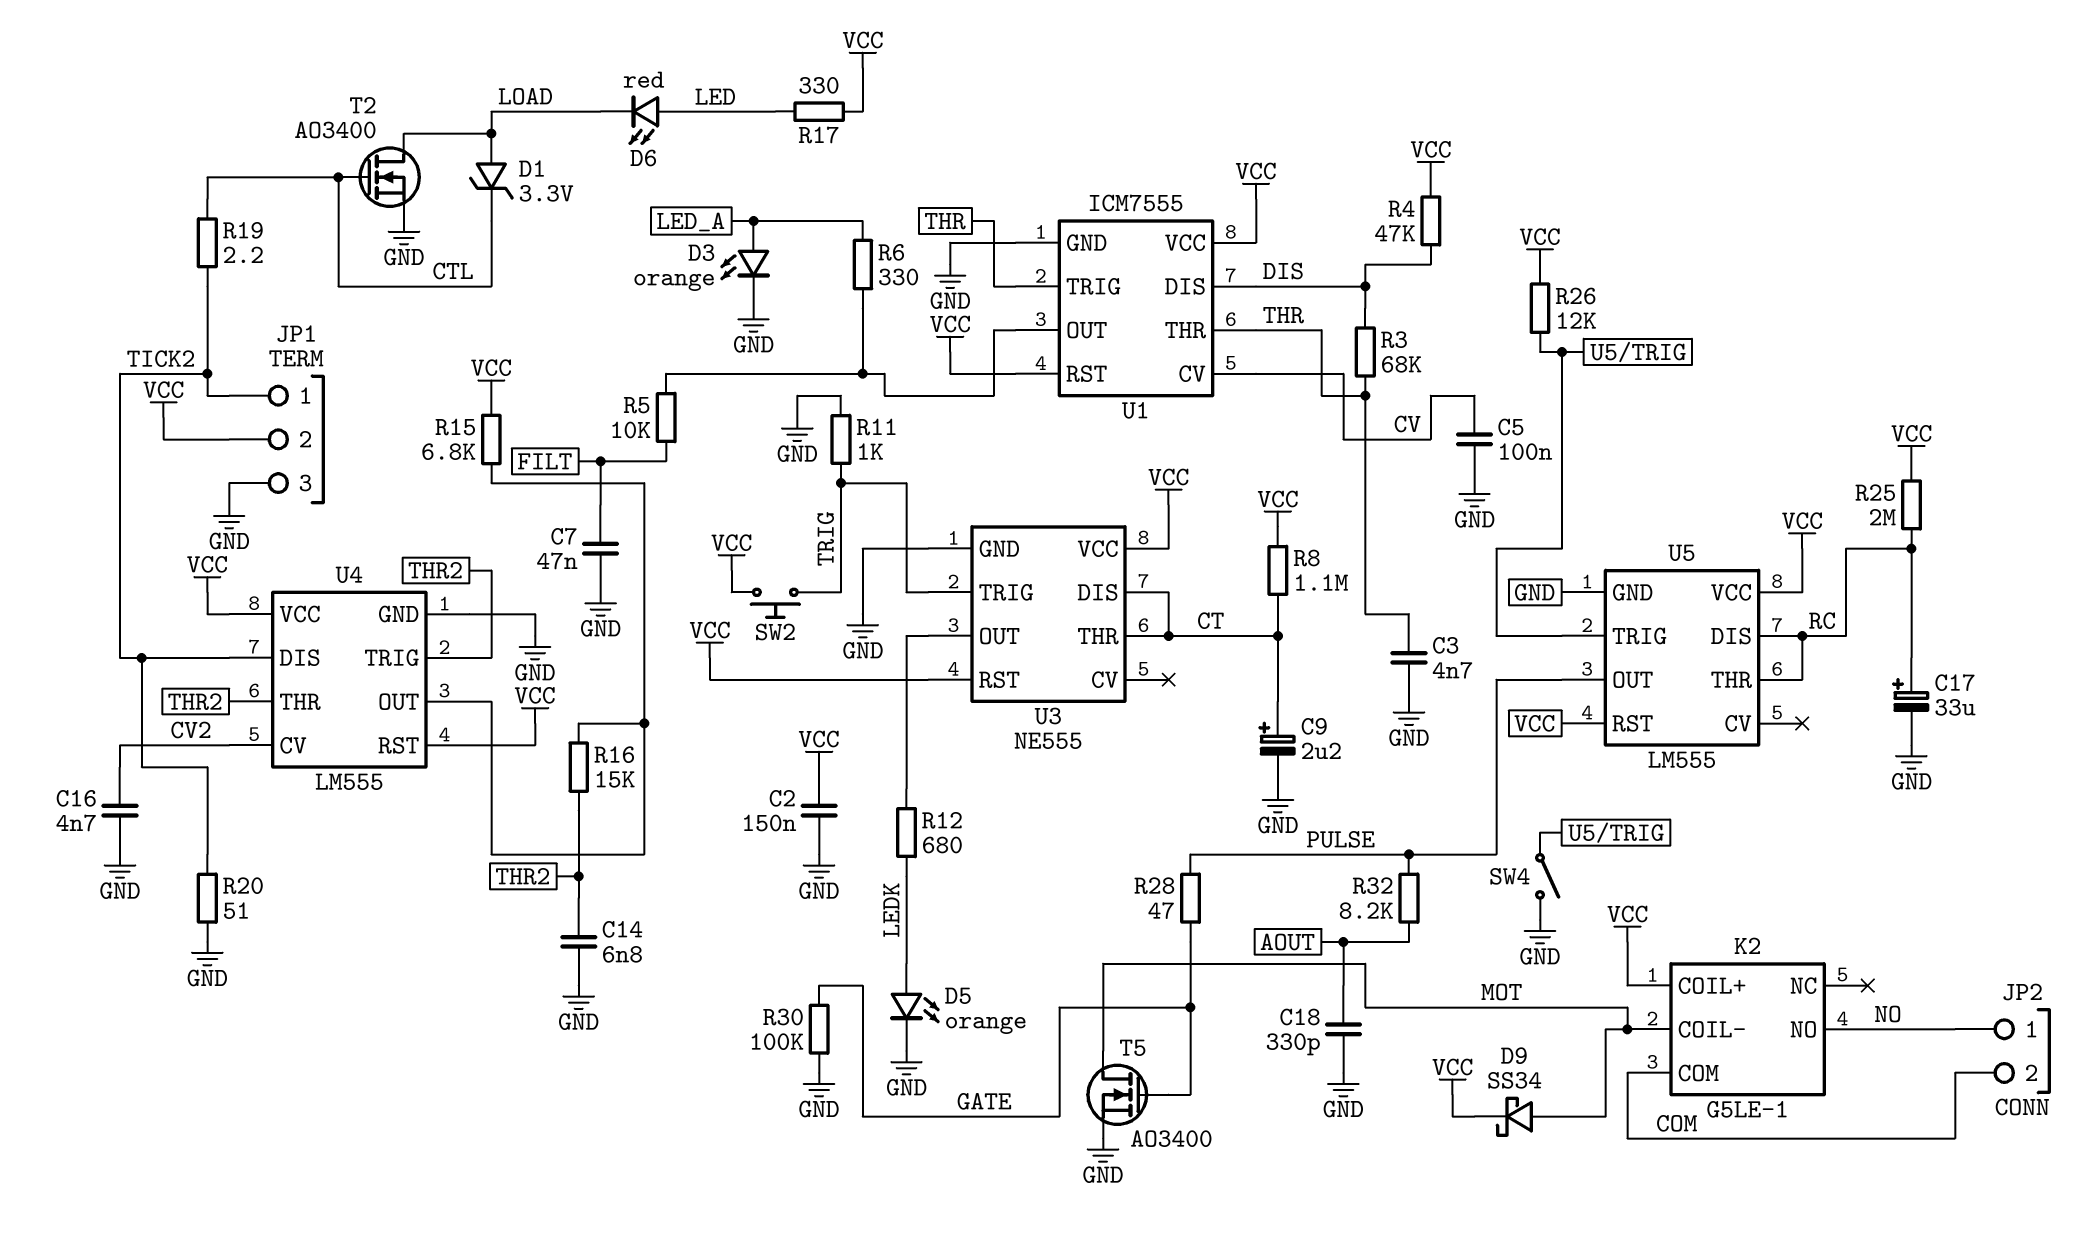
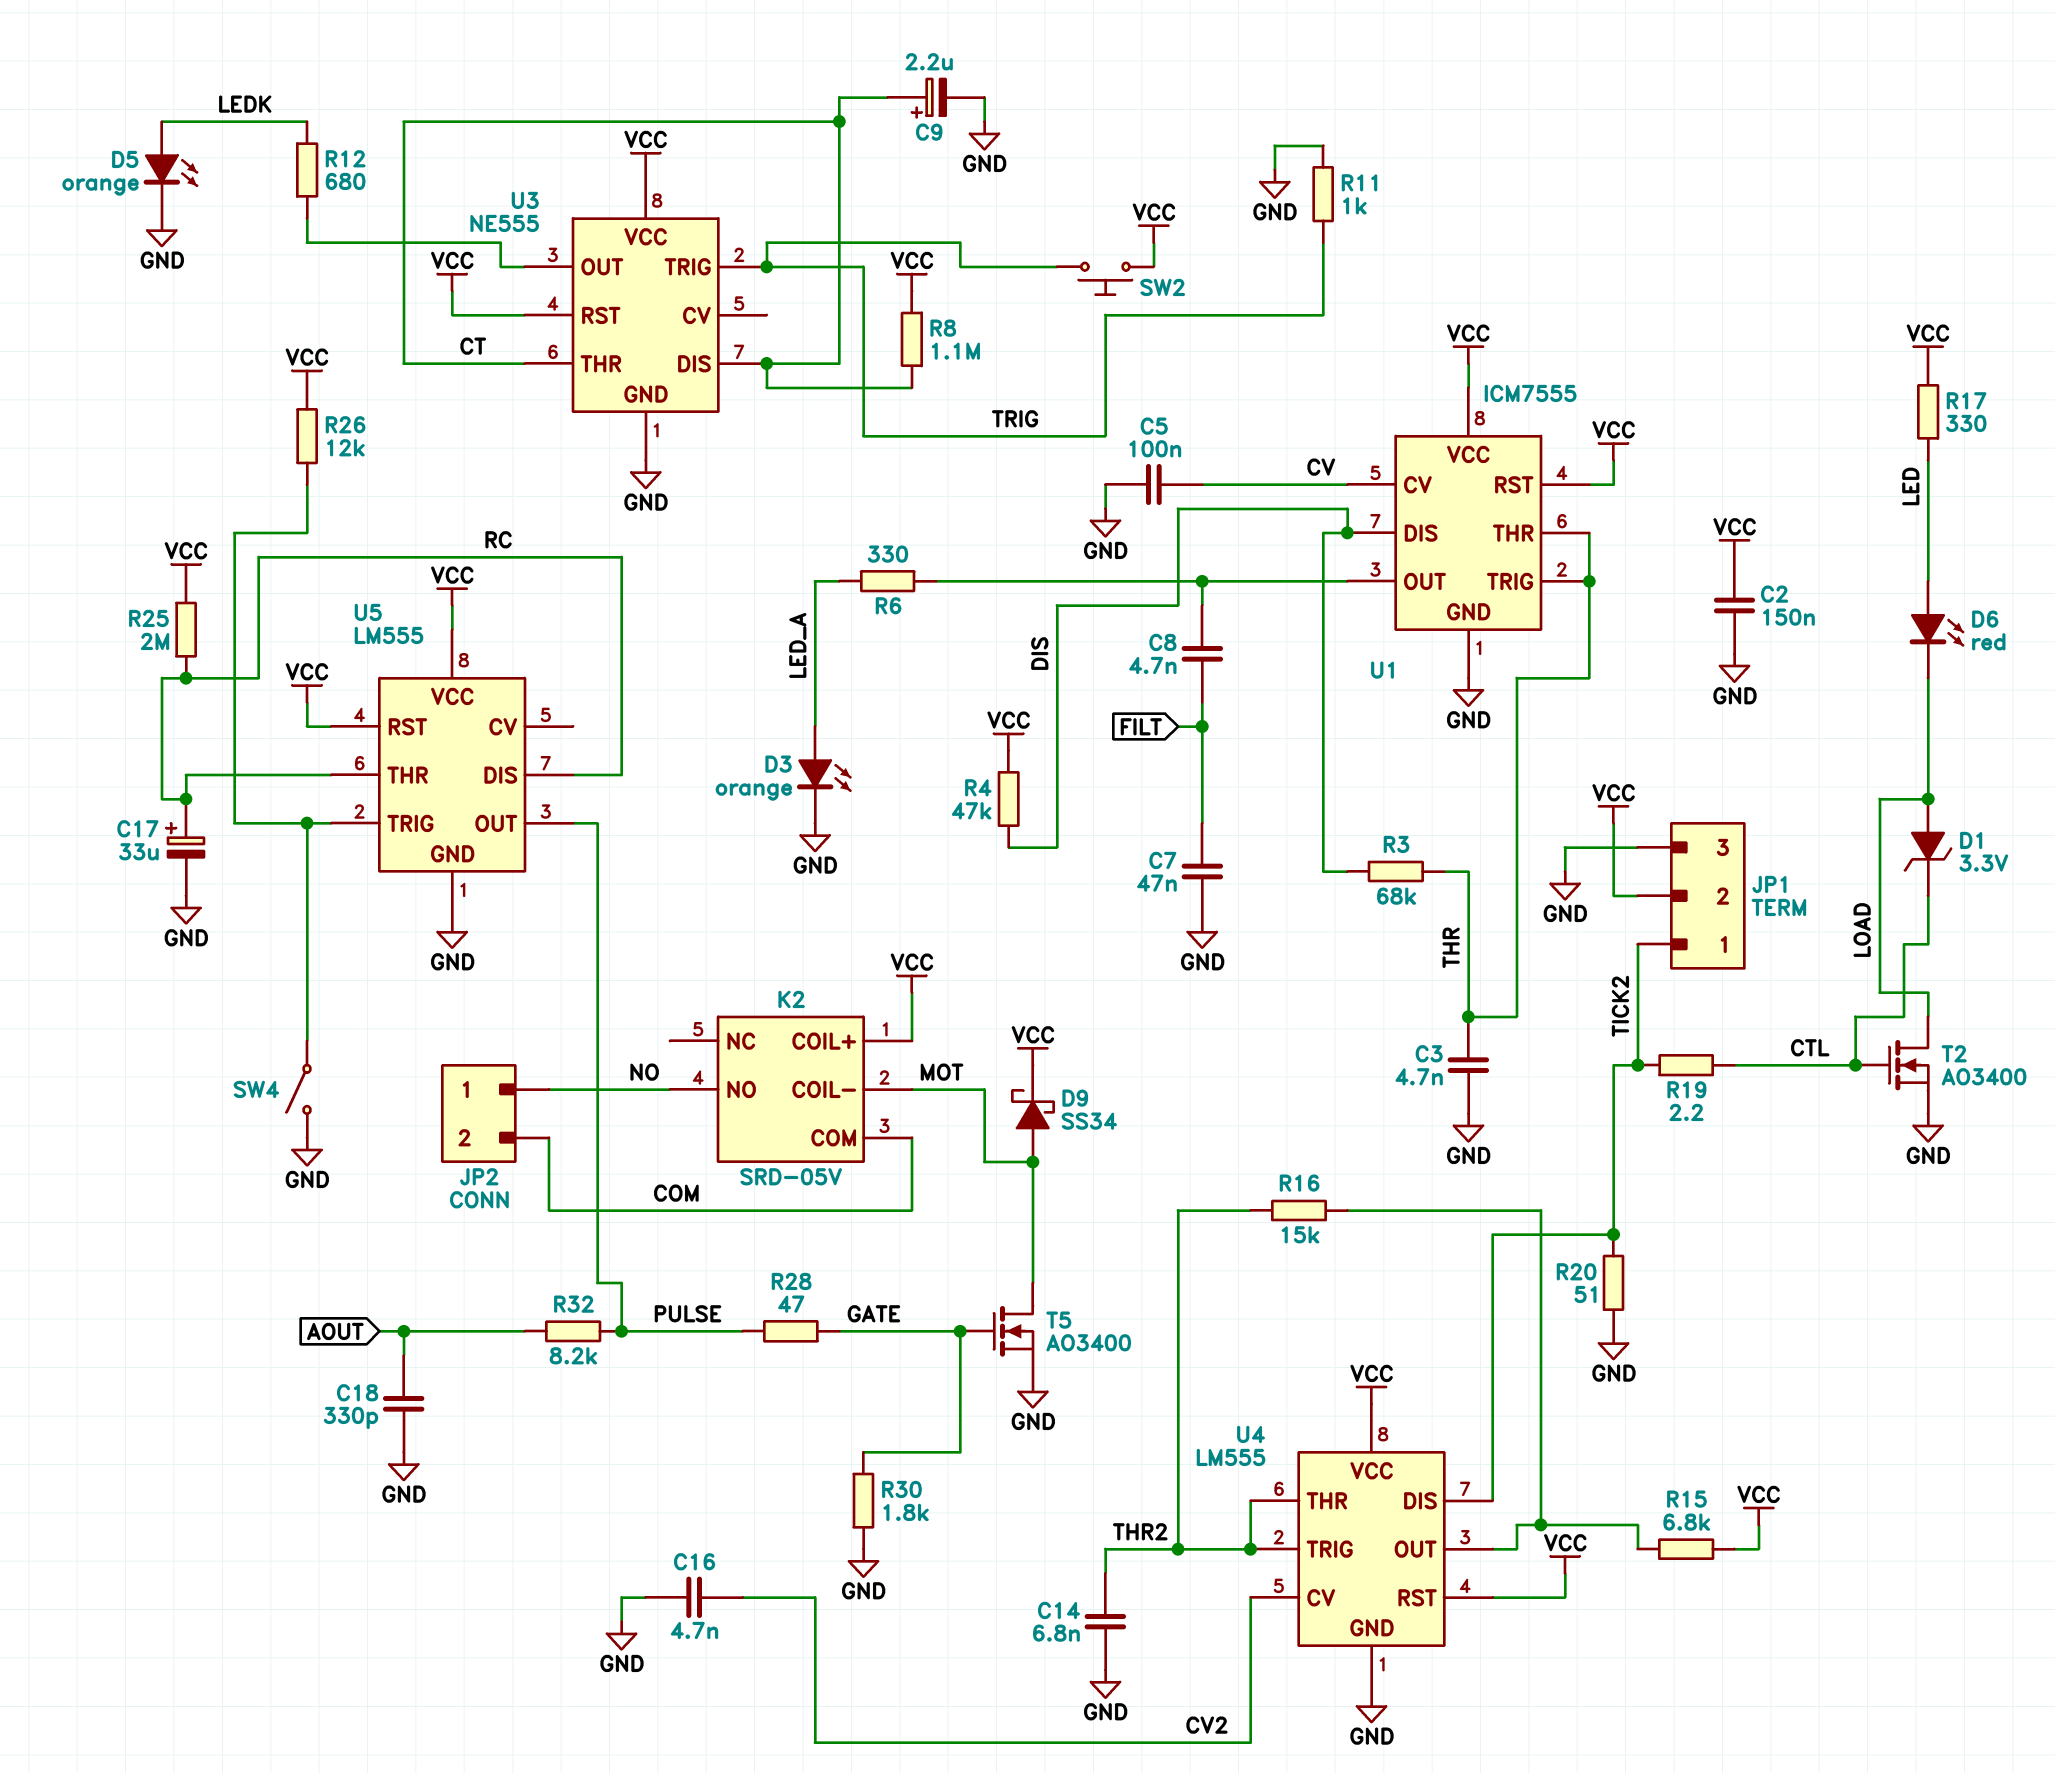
C8: none -> 4.7nF (FILT, U1/OUT)
K2: G5LE-1 -> SRD-05V
R5: 10k (FILT, U1/OUT) -> none
R30: 100k (GATE, GND) -> 1.8k (GATE, GND)

